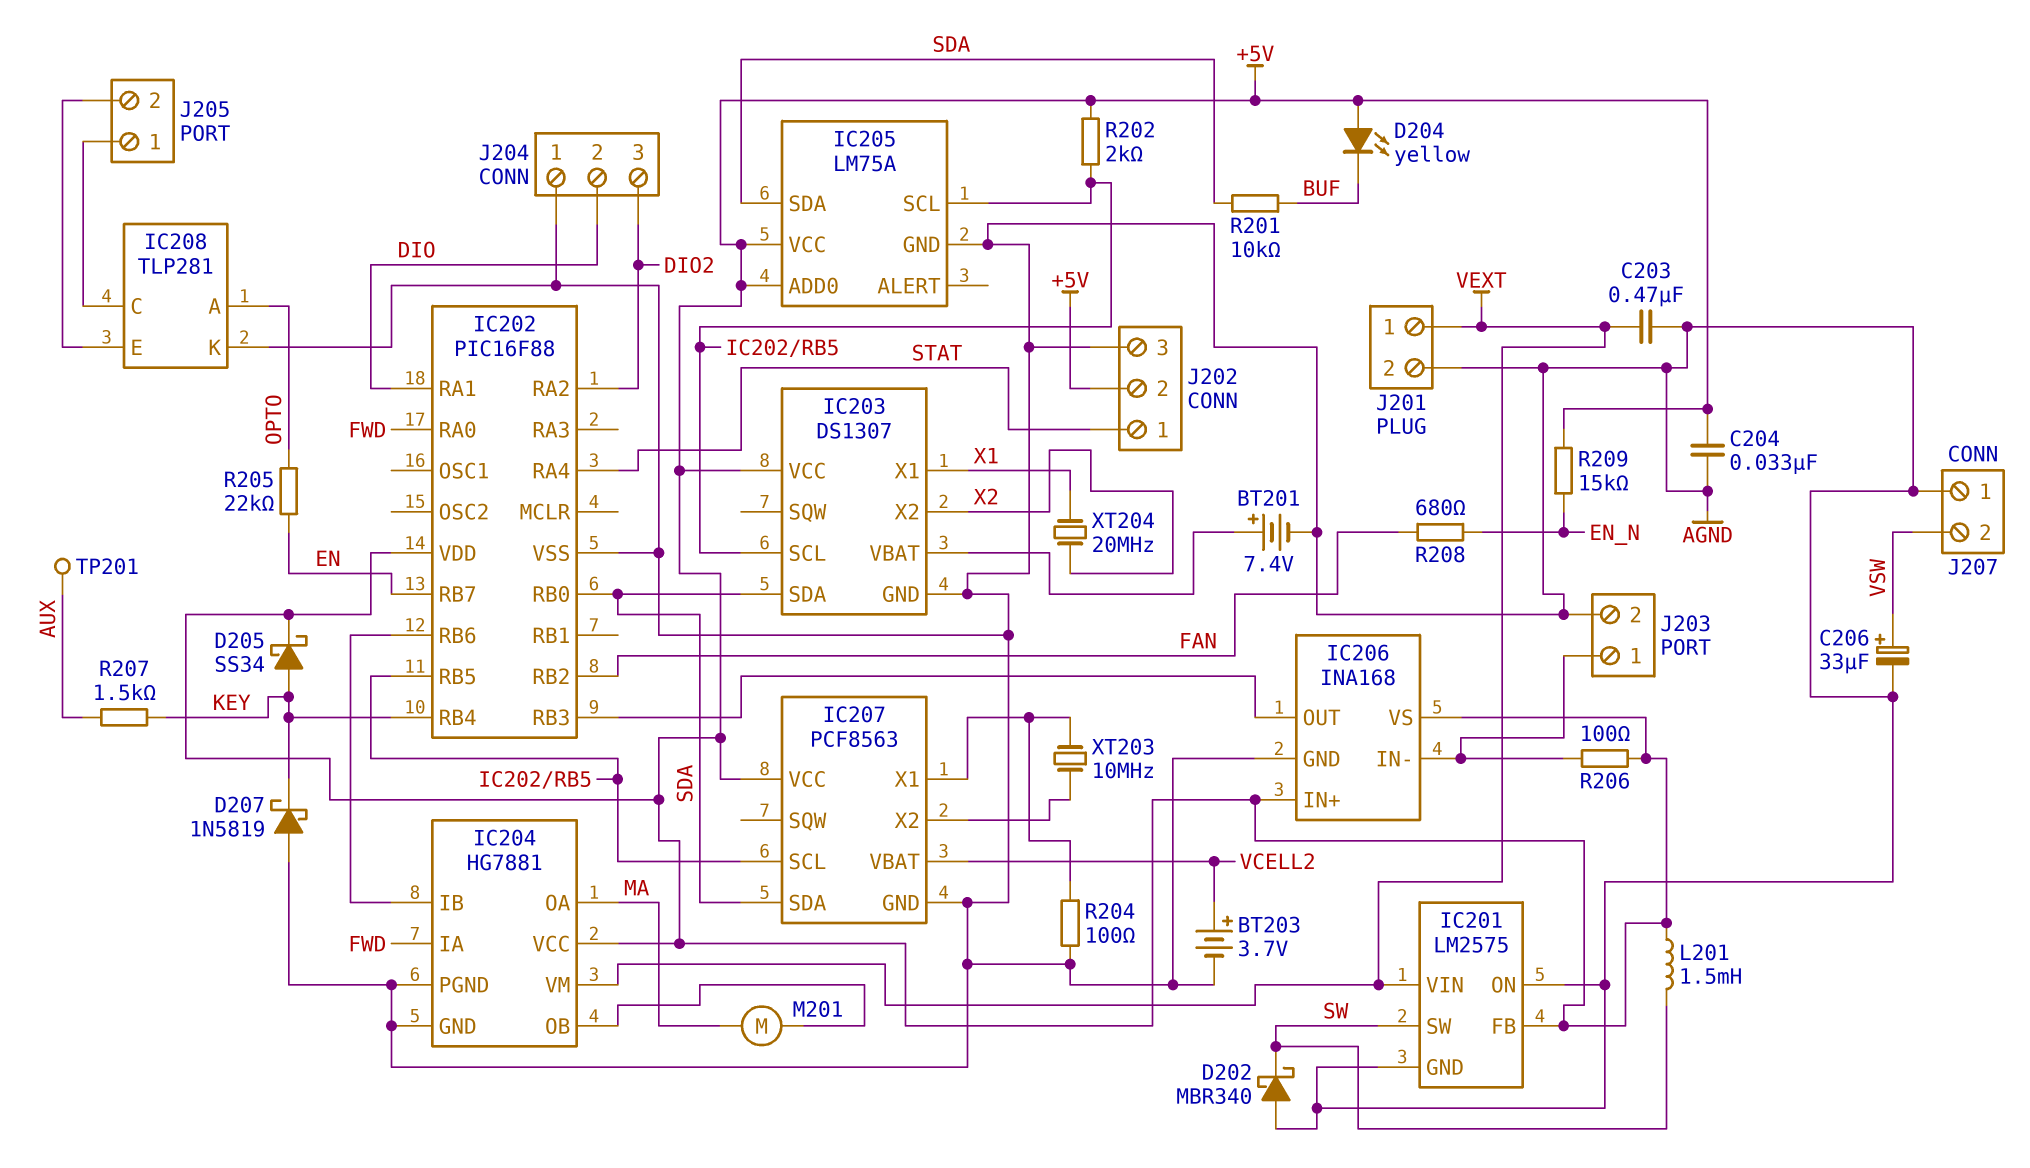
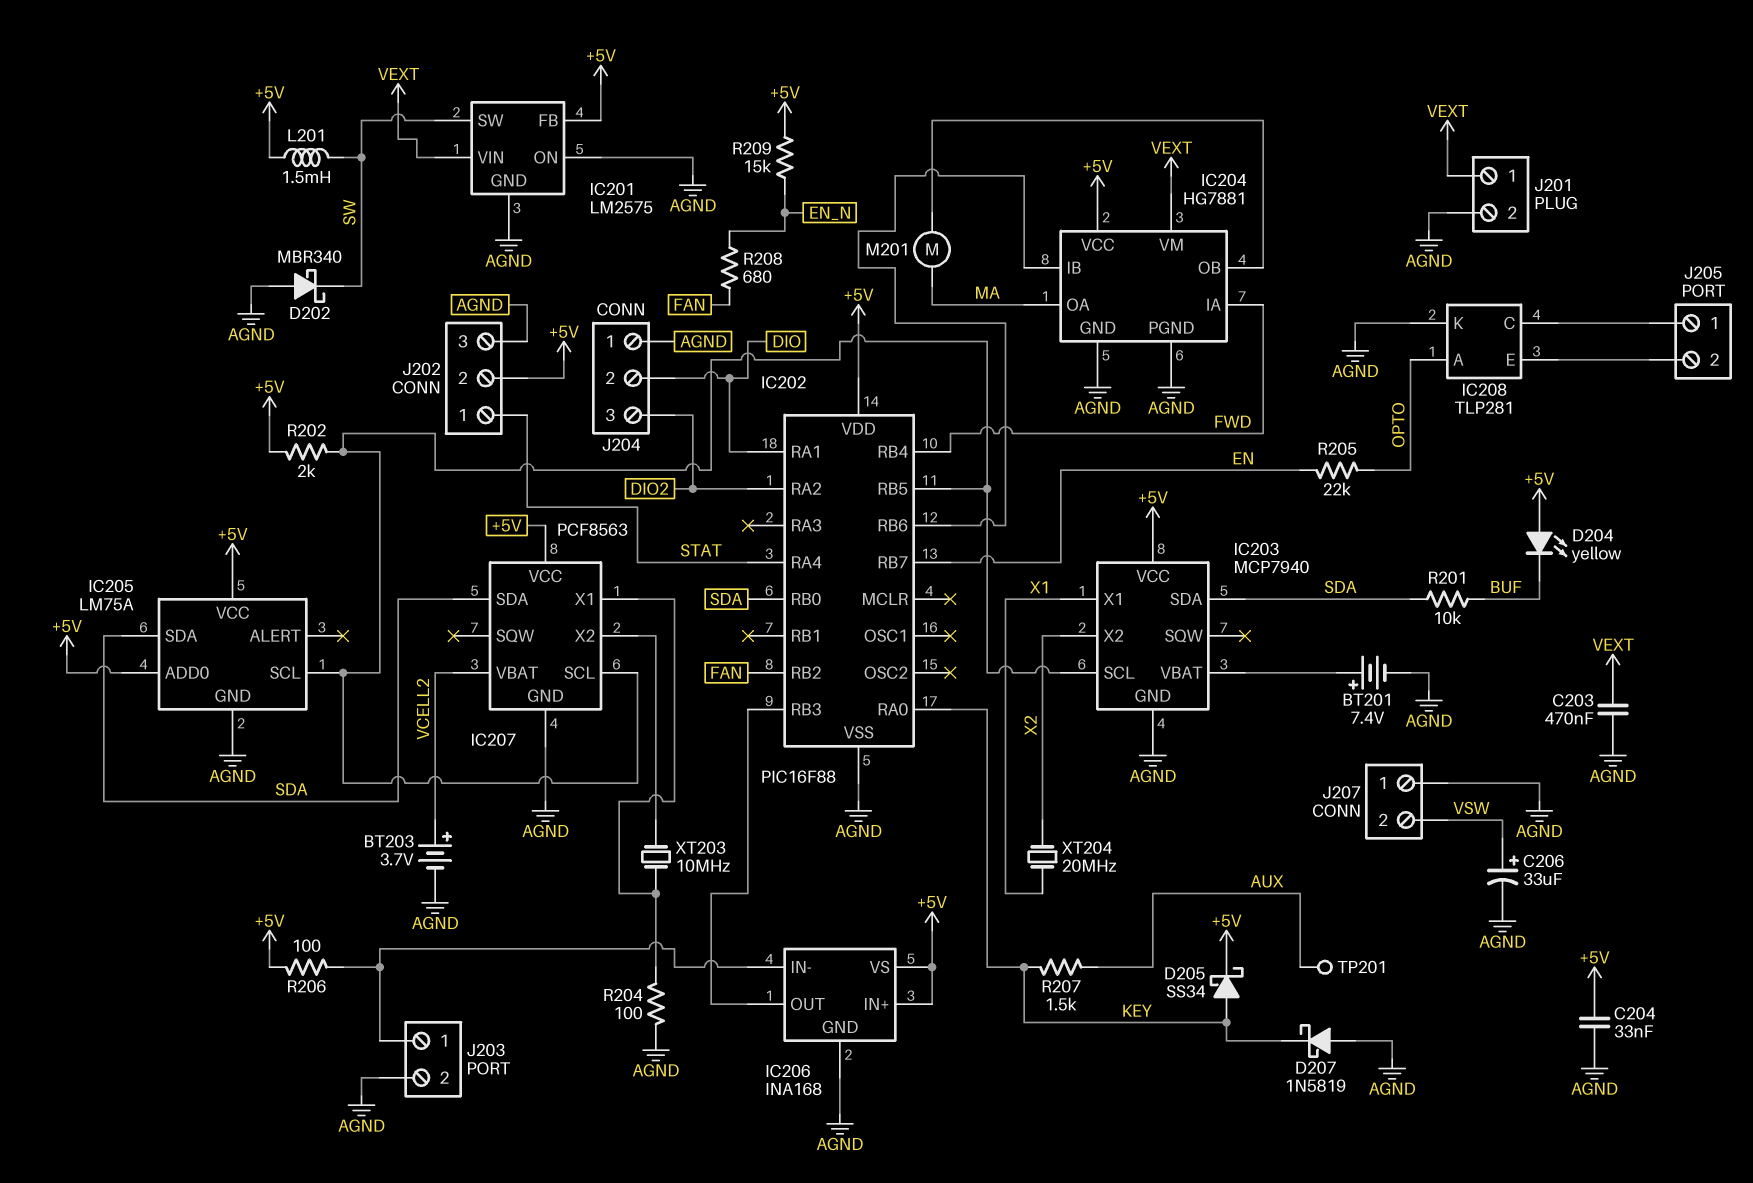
IC202 pin RA0: FWD -> KEY
IC202 pin RB4: KEY -> FWD
IC203: DS1307 -> MCP7940

